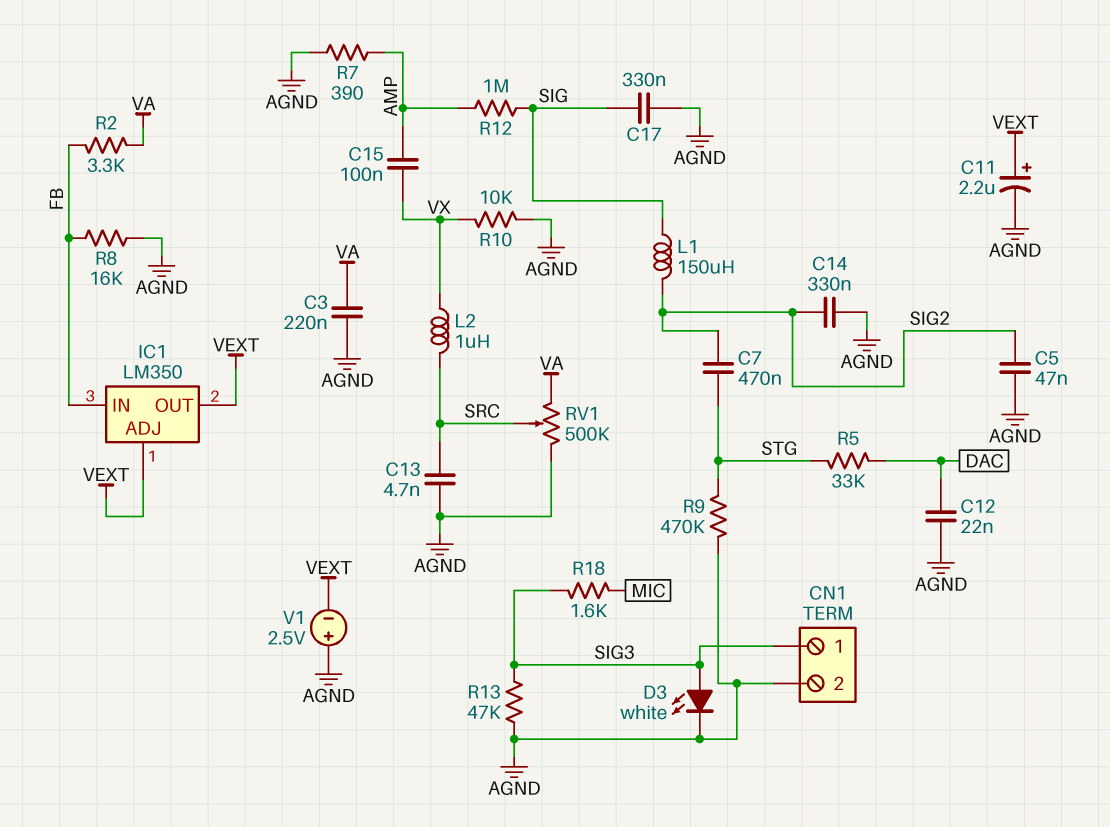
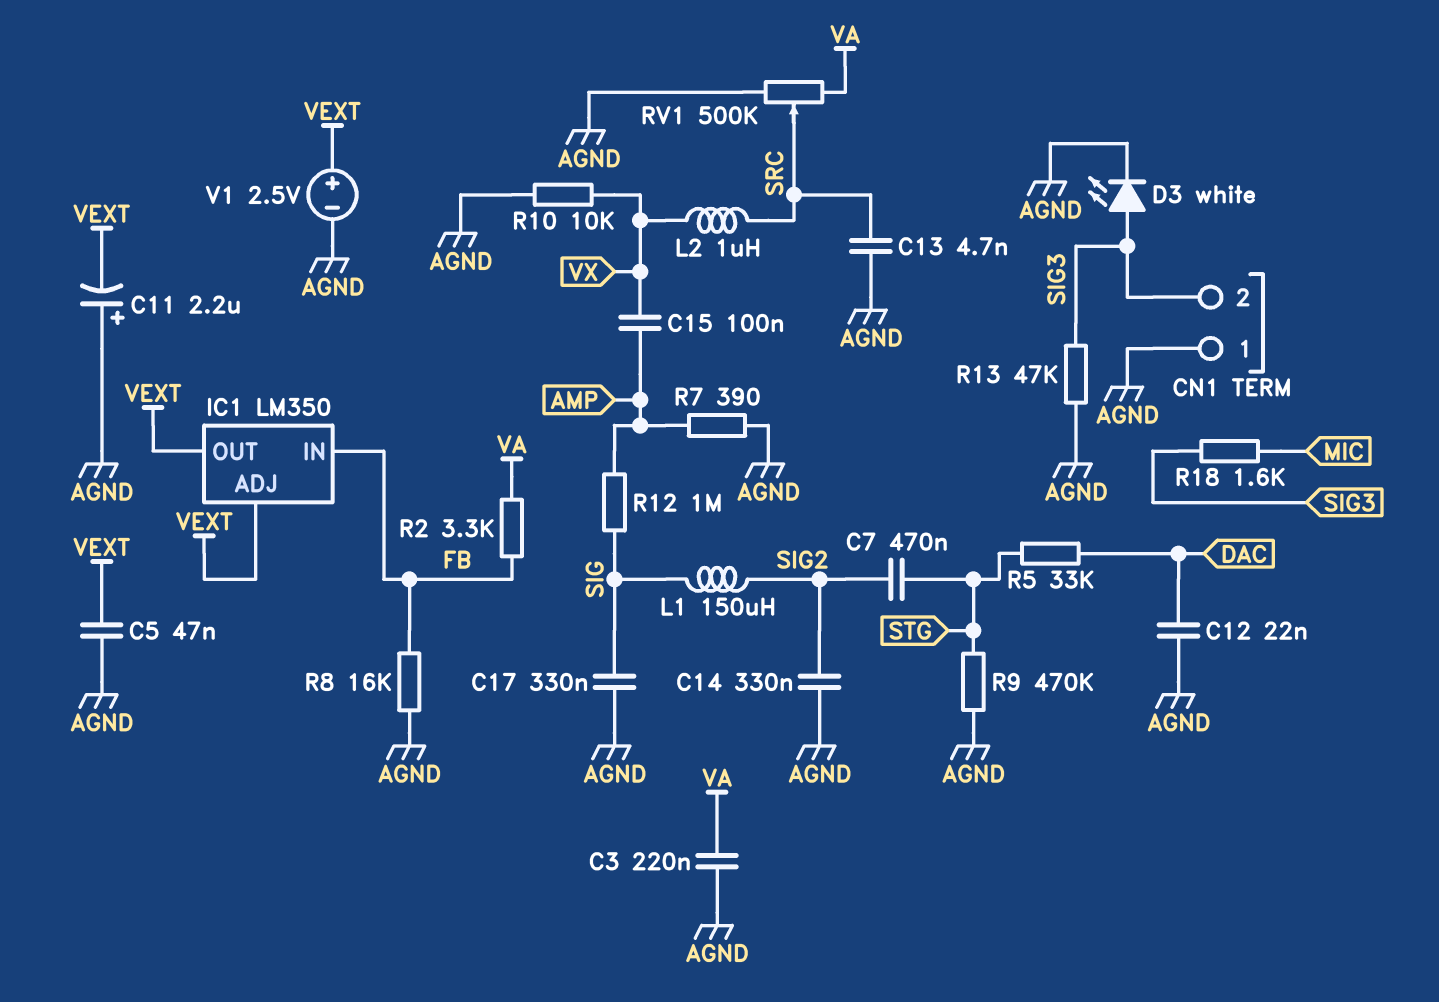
C5: 47nF (AGND, SIG2) -> 47nF (AGND, VEXT)
C11: 2.2uF (plus VEXT, minus AGND) -> 2.2uF (plus AGND, minus VEXT)
CN1 pin 1: SIG3 -> AGND
CN1 pin 2: AGND -> SIG3
V1: 2.5V (plus AGND, minus VEXT) -> 2.5V (plus VEXT, minus AGND)

